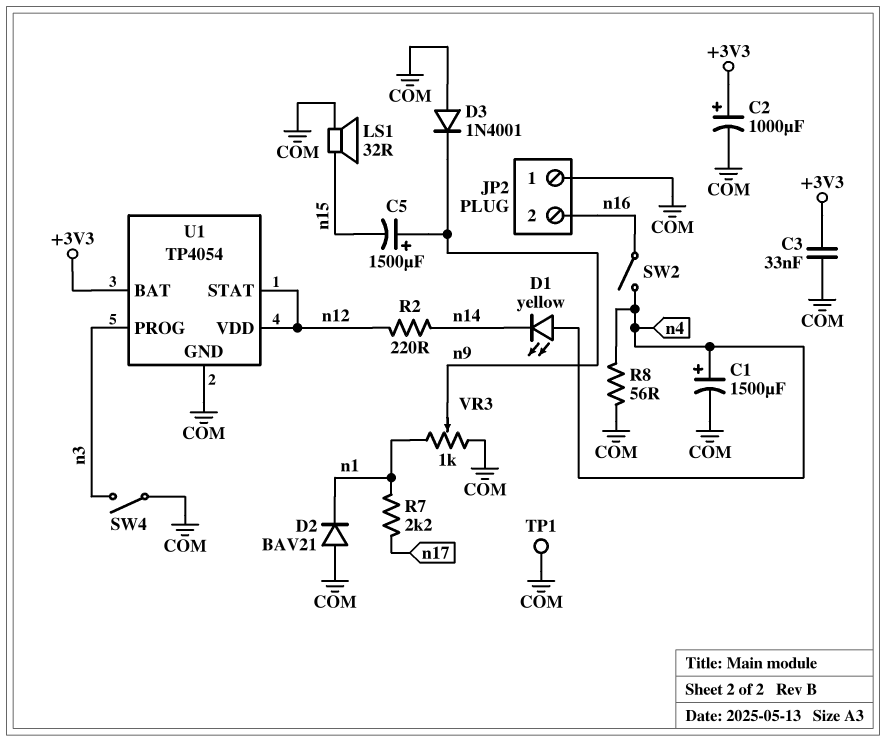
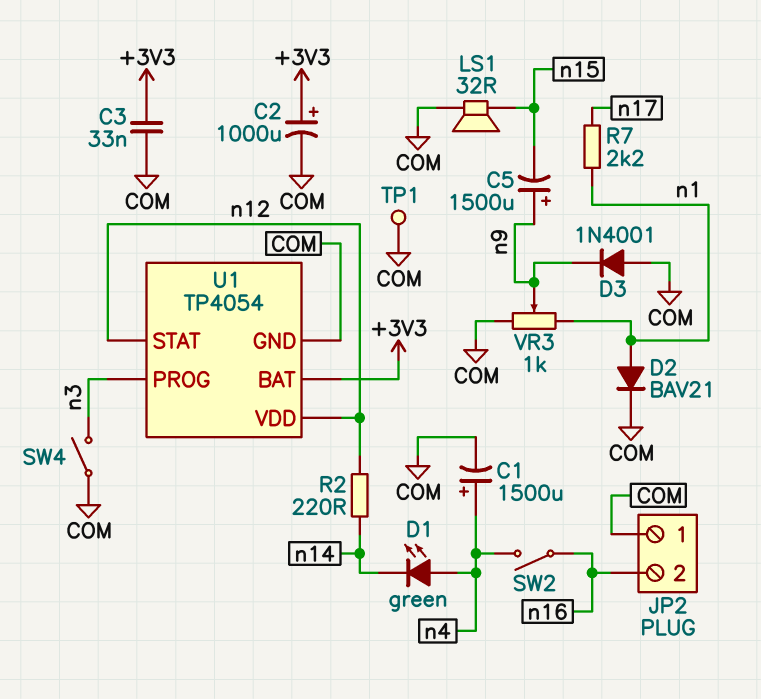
D1: LED yellow (A n4, K n14) -> LED green (A n4, K n14)
D2: diode BAV21 (A COM, K n1) -> diode BAV21 (A n1, K COM)
R8: 56 (COM, n4) -> none

